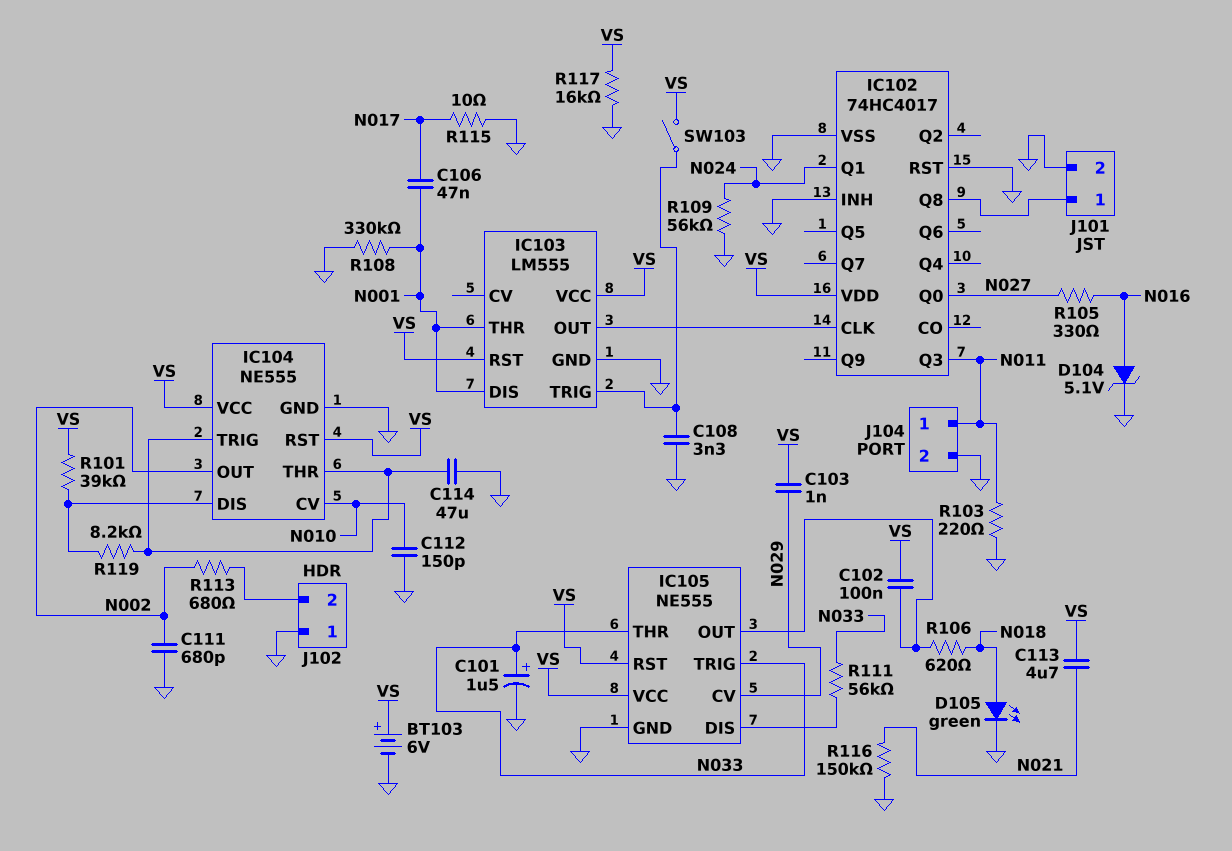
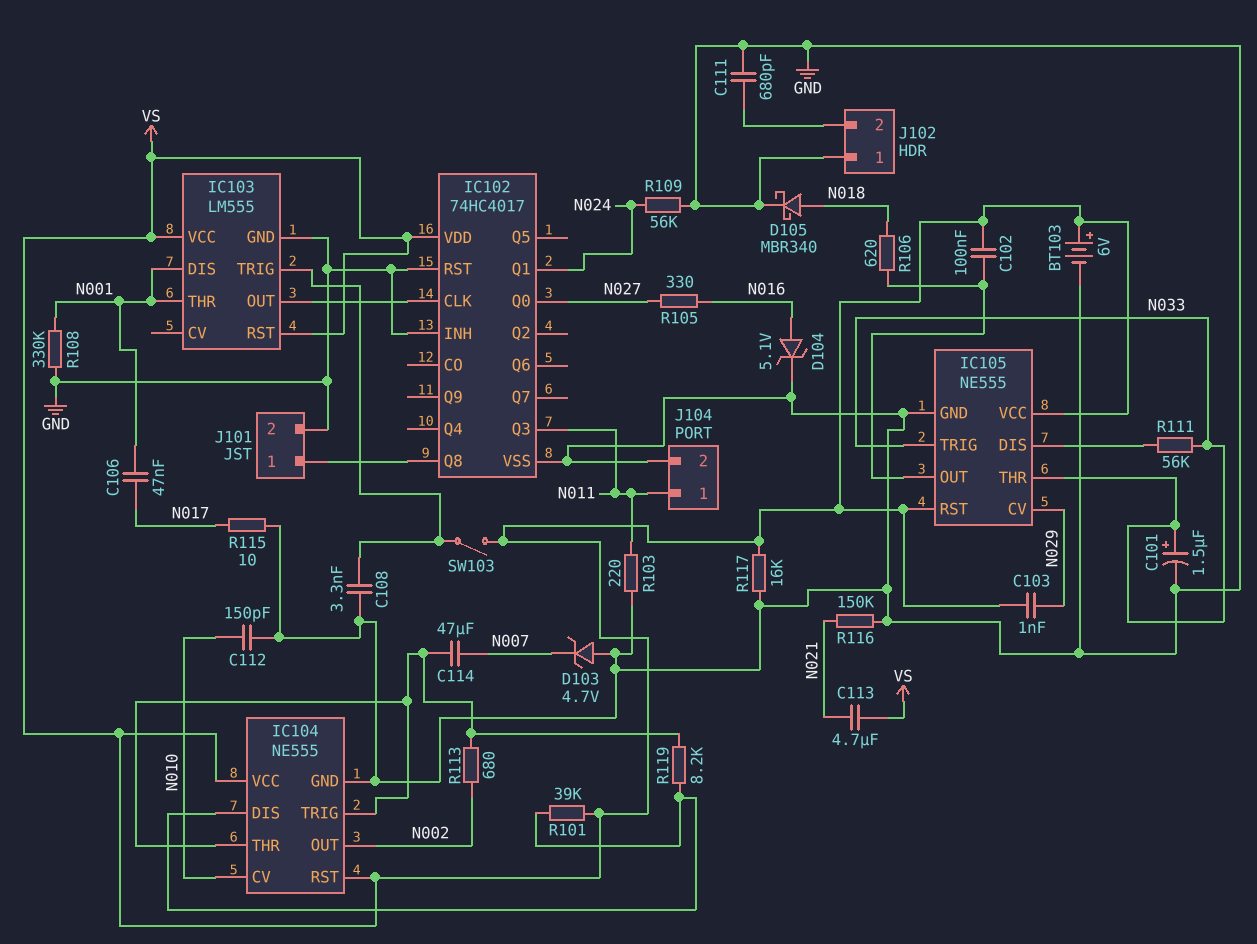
C111: 680pF (GND, N002) -> 680pF (GND, J102/2)
C114: 47uF (GND, IC104/THR) -> 47uF (IC104/THR, N007)
D103: none -> zener 4.7V (A GND, K N007)
D105: LED green (A N018, K GND) -> schottky MBR340 (A N018, K GND)
R113: 680 (J102/2, N002) -> 680 (IC104/THR, N002)

